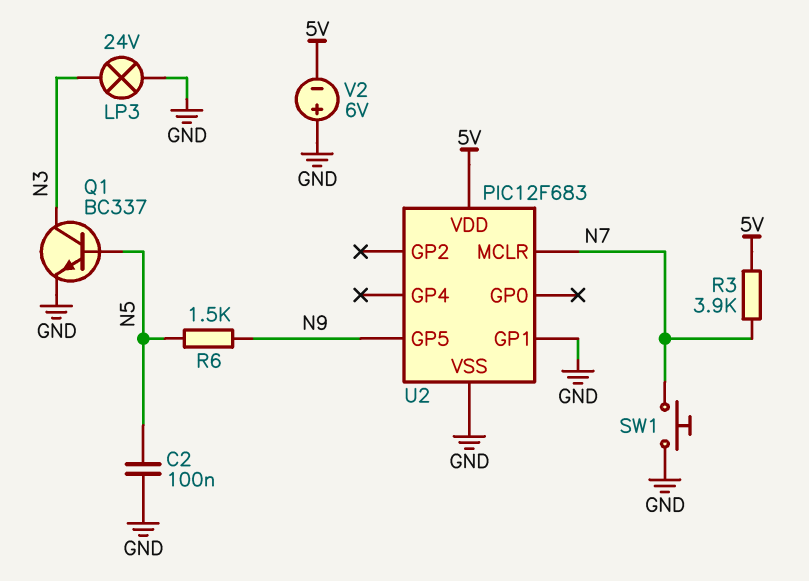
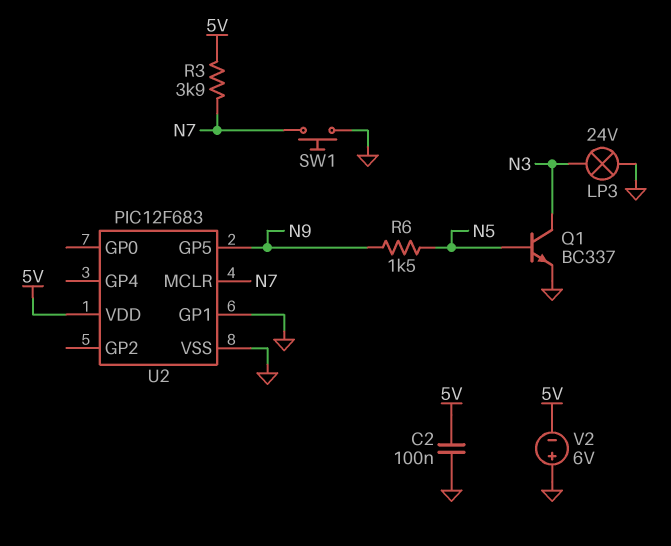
C2: 100nF (GND, N5) -> 100nF (5V, GND)

